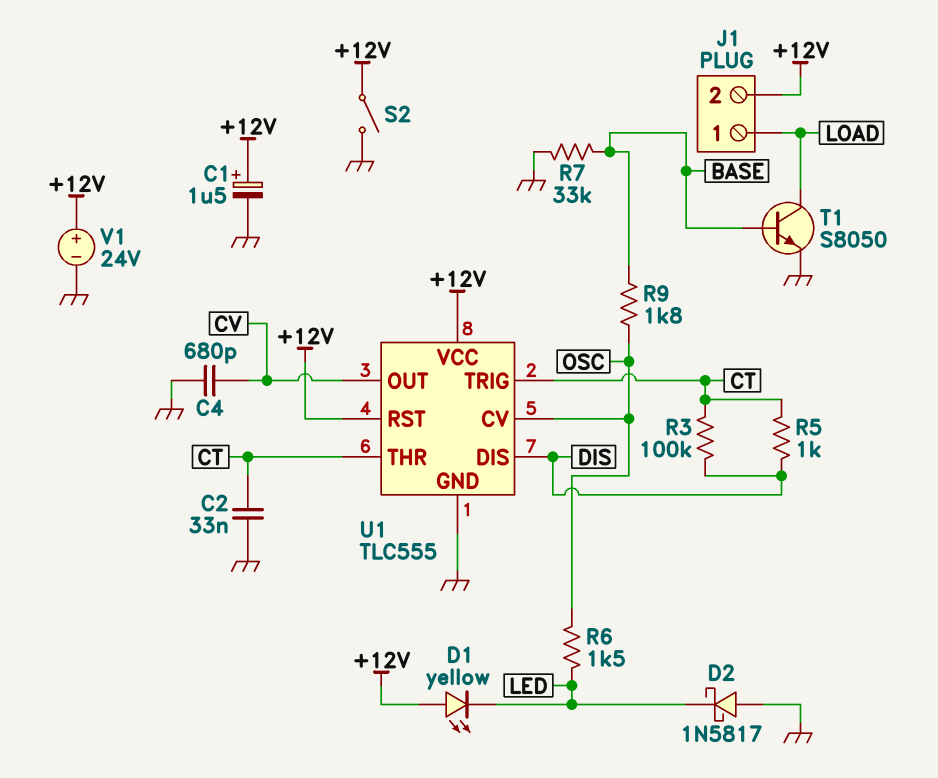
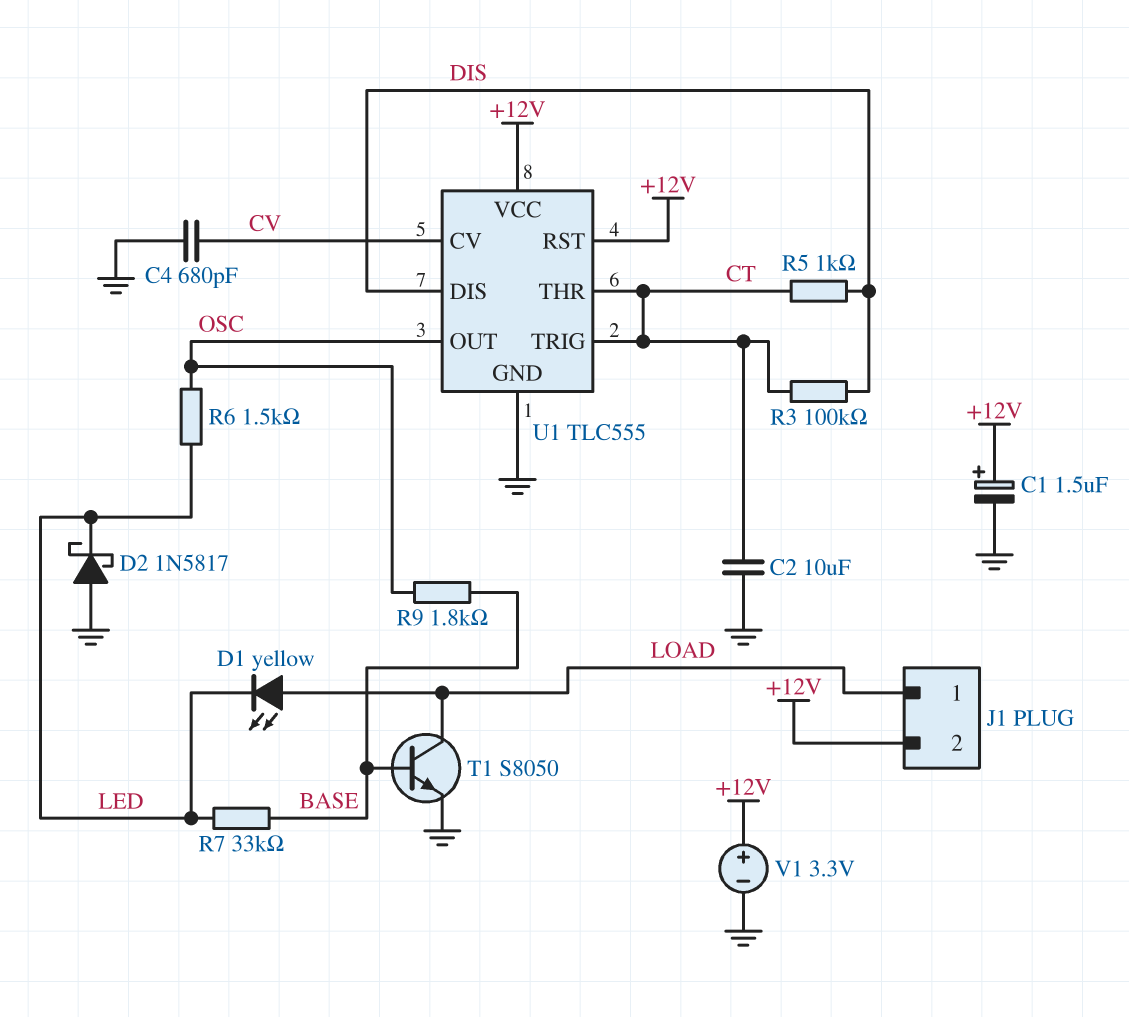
C2: 33nF (CT, GND) -> 10uF (CT, GND)
D1: LED yellow (A +12V, K LED) -> LED yellow (A LOAD, K LED)
R7: 33k (BASE, GND) -> 33k (BASE, LED)
S2: switch (+12V, GND) -> none
U1 pin CV: OSC -> CV
U1 pin OUT: CV -> OSC
V1: 24V (plus +12V, minus GND) -> 3.3V (plus +12V, minus GND)

